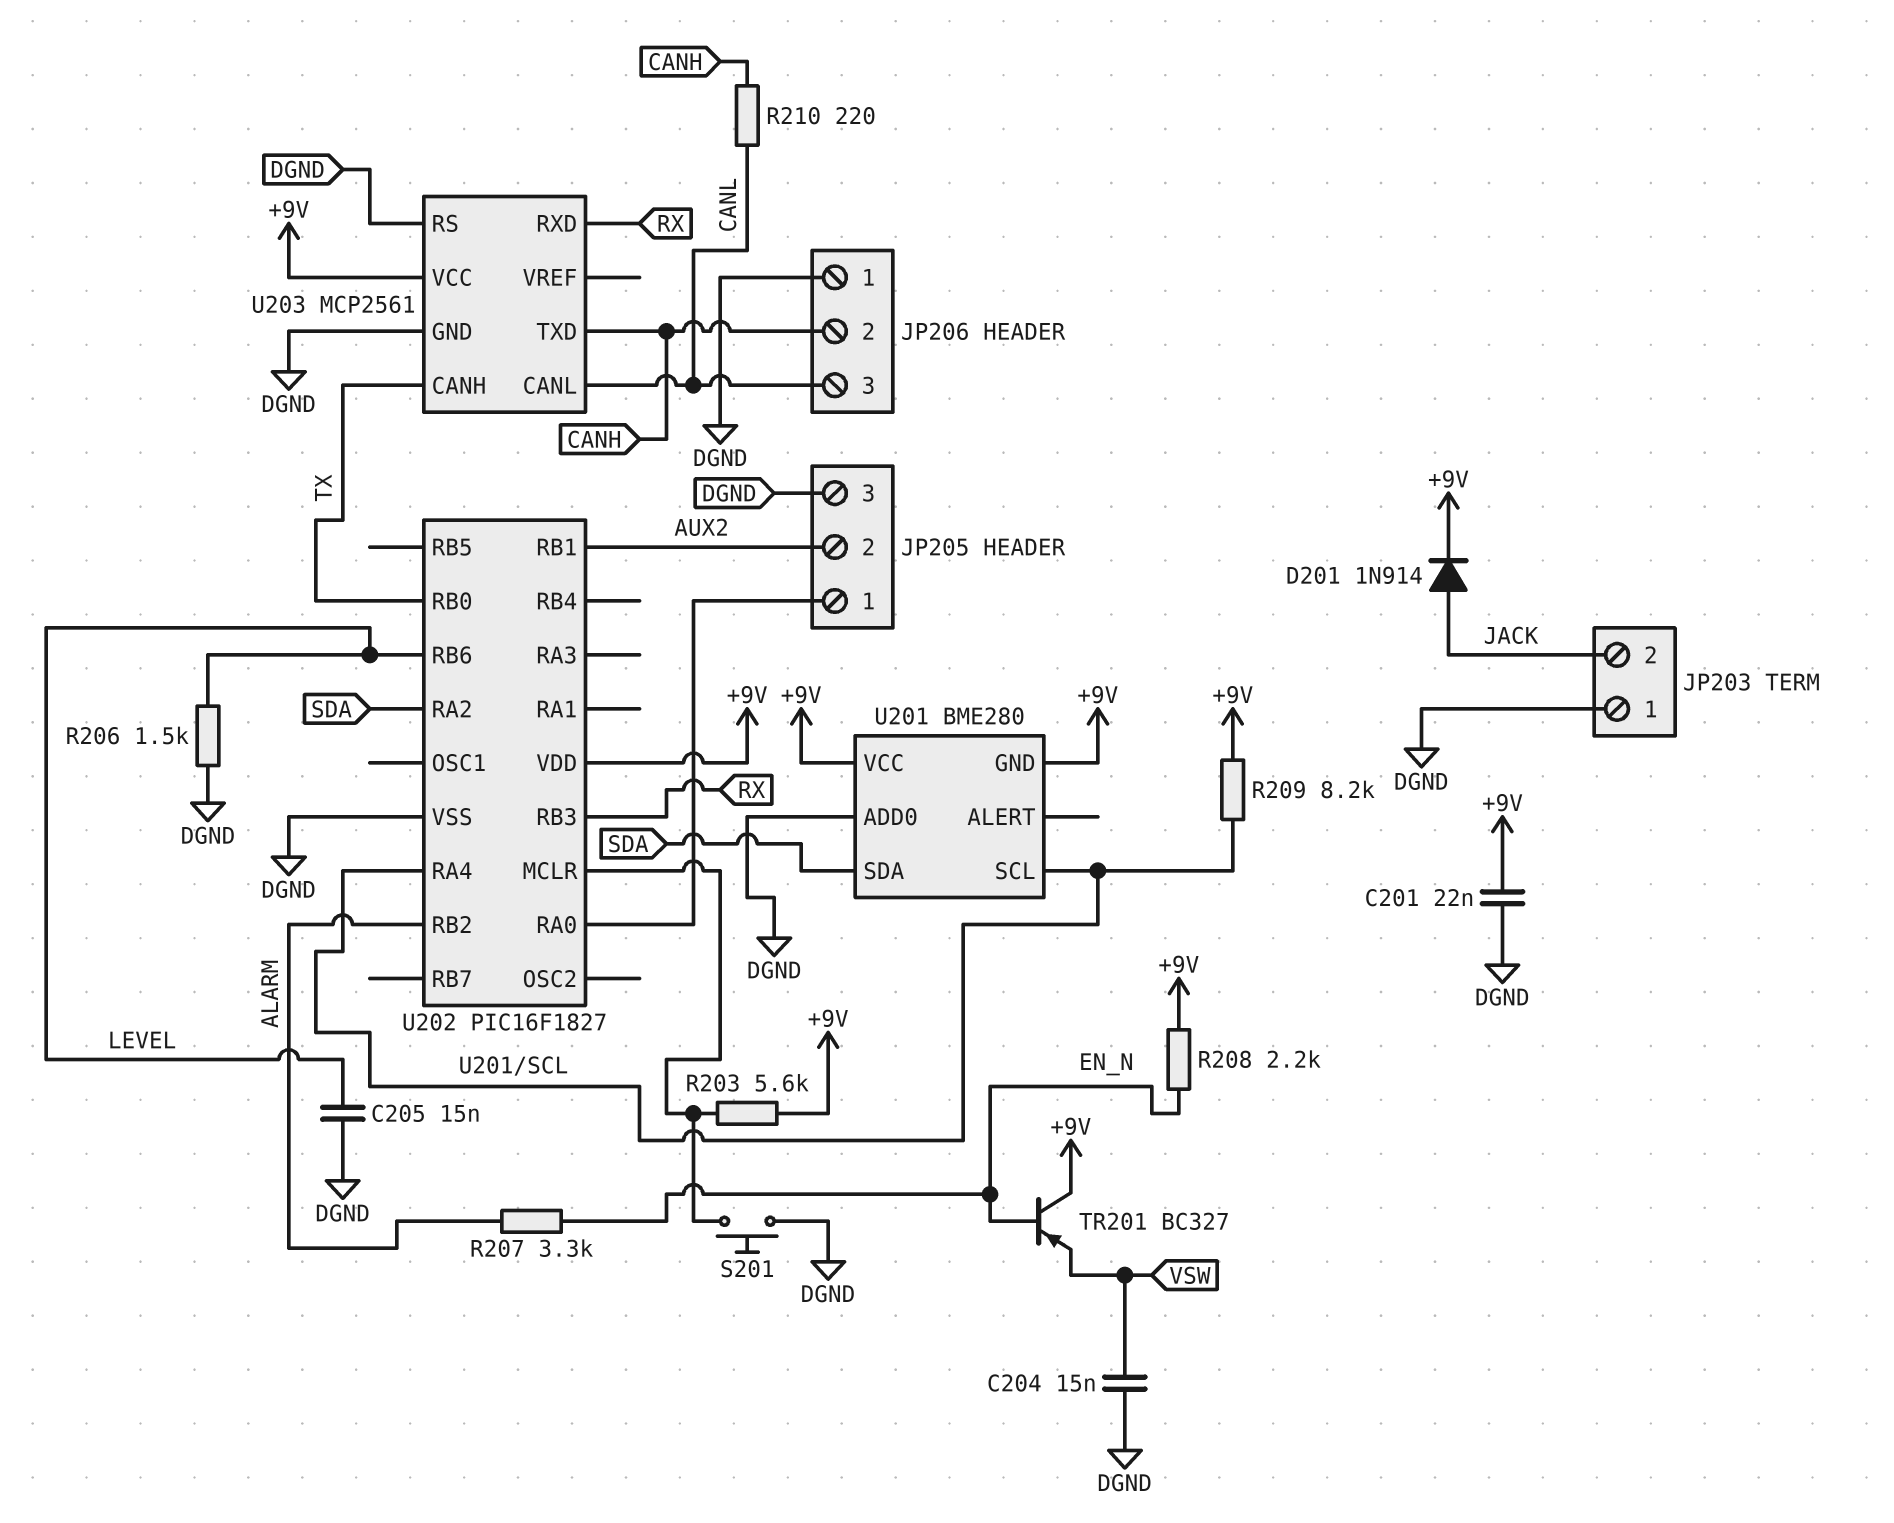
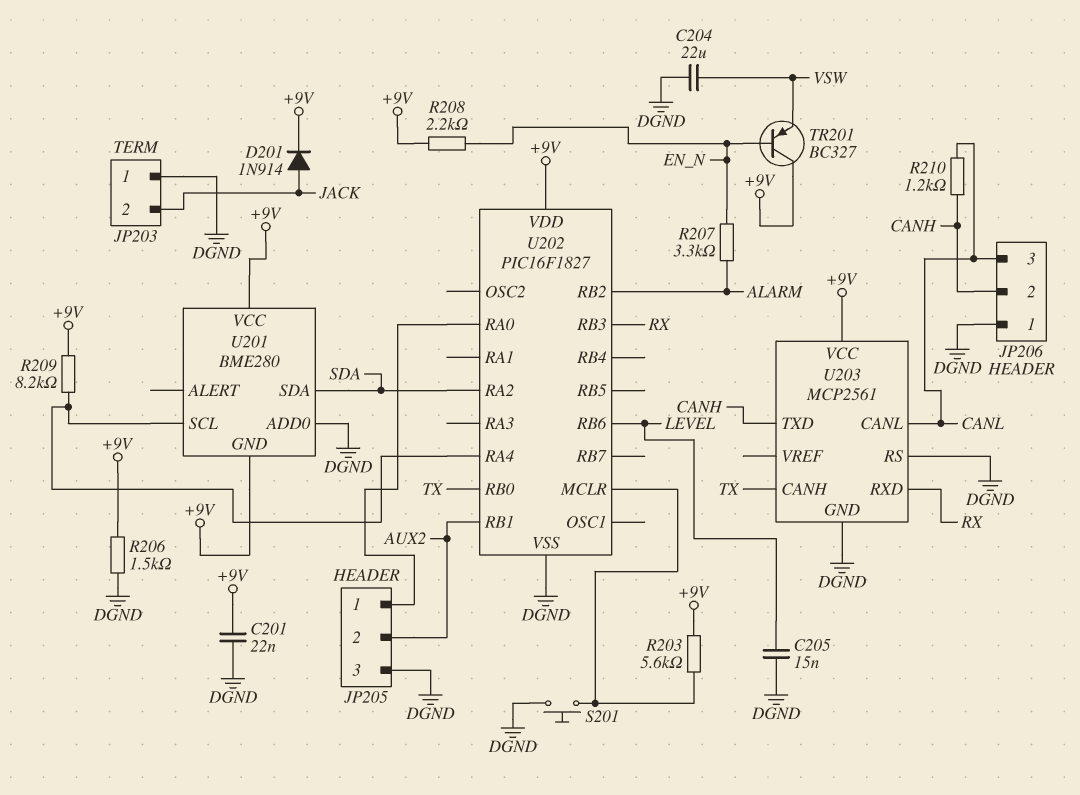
C204: 15nF (DGND, VSW) -> 22uF (DGND, VSW)
R206: 1.5k (DGND, LEVEL) -> 1.5k (+9V, DGND)
R210: 220 (CANH, CANL) -> 1.2k (CANH, CANL)

